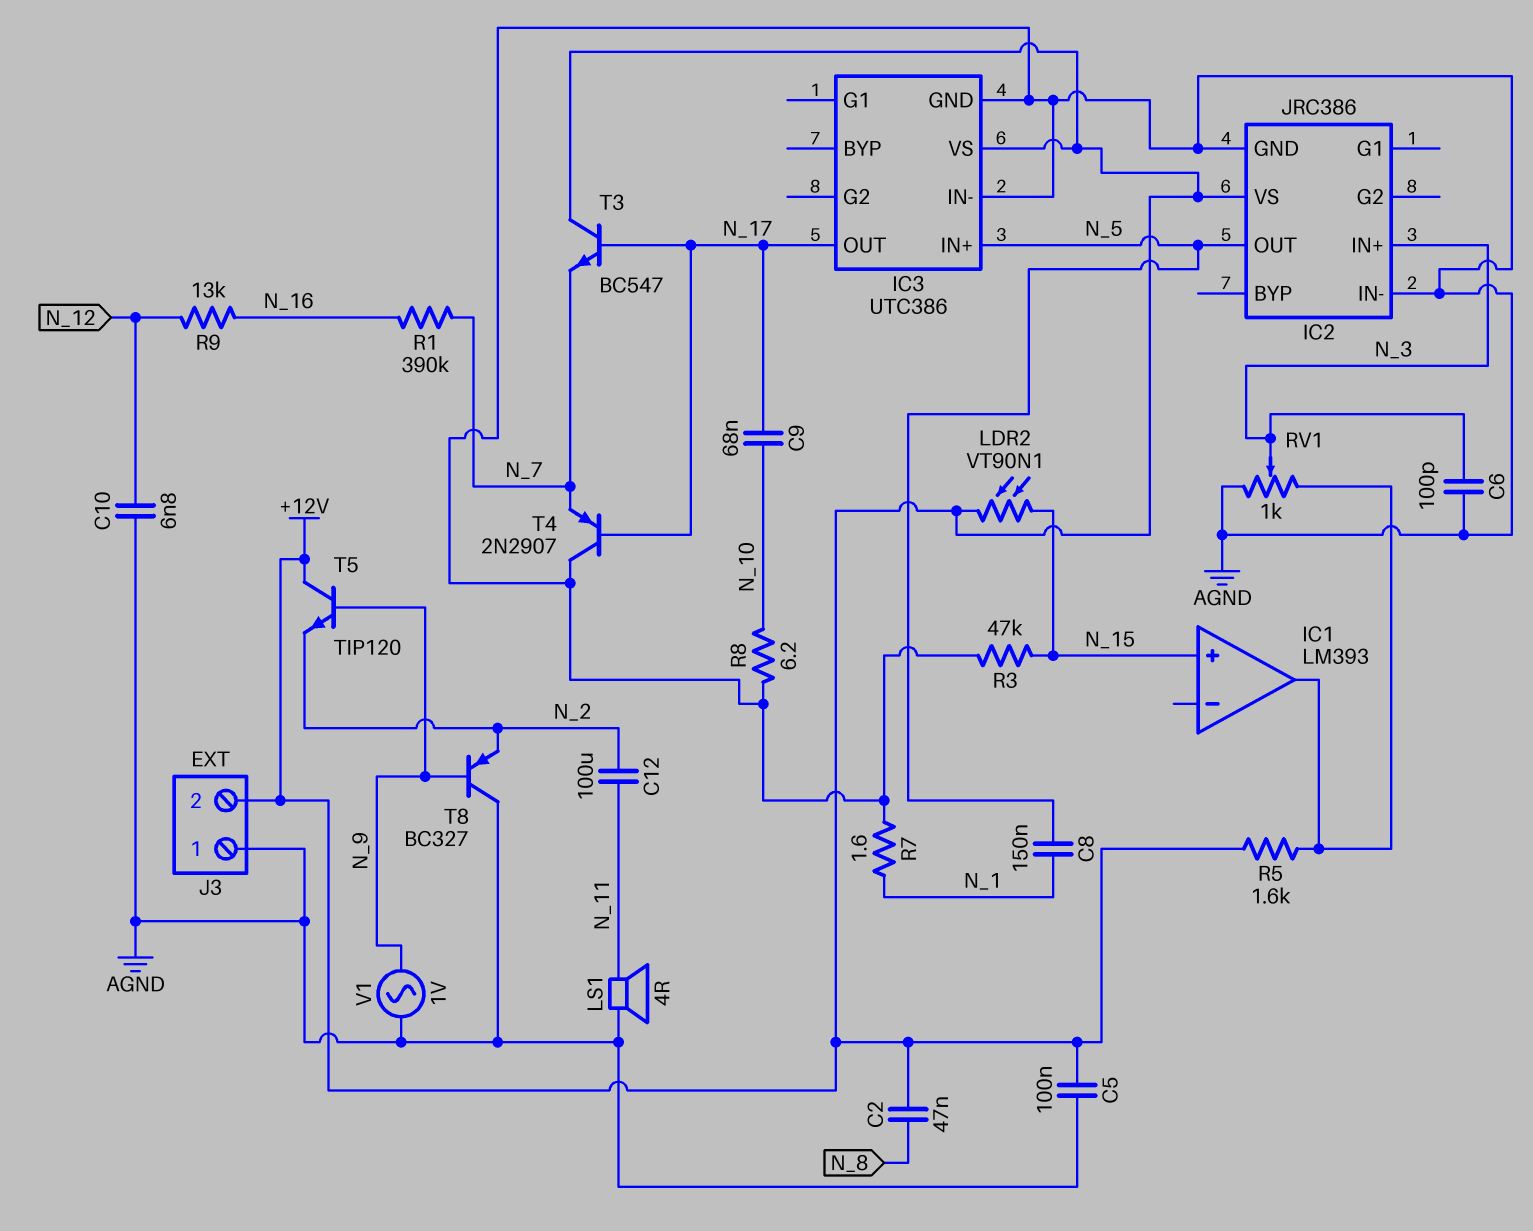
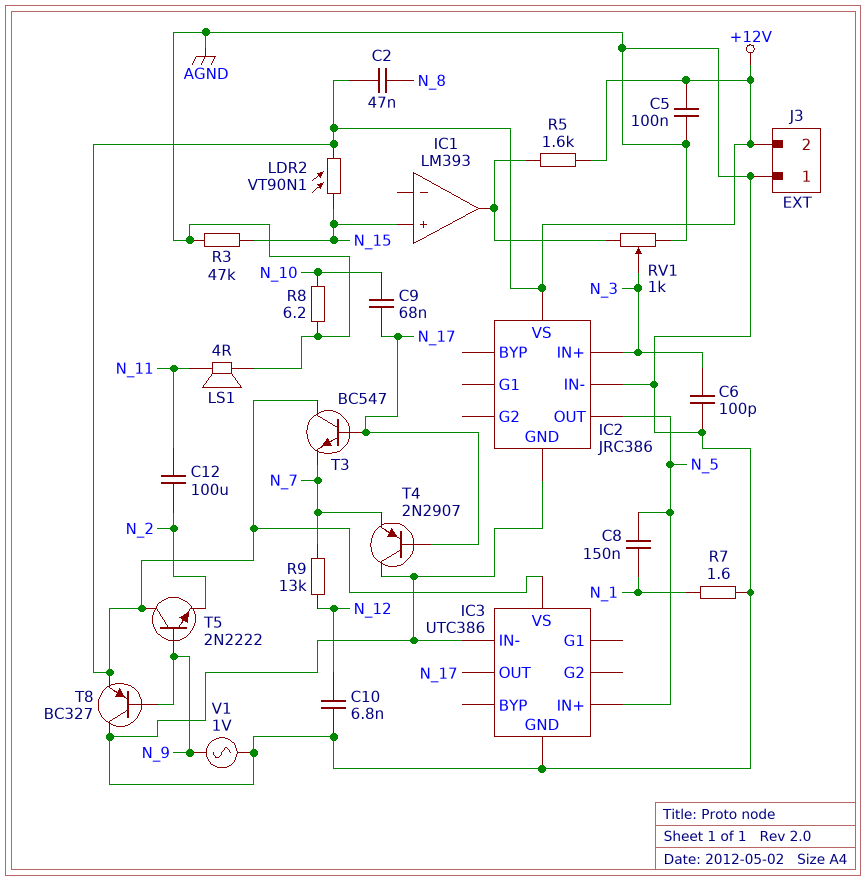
R1: 390k (N_7, N_16) -> none
R9: 13k (N_12, N_16) -> 13k (N_7, N_12)
T5: NPN TIP120 (B N_9, C +12V, E N_2) -> NPN 2N2222 (B N_9, C +12V, E N_2)
T8: PNP BC327 (B N_9, C AGND, E N_2) -> PNP BC327 (B N_9, C AGND, E +12V)

